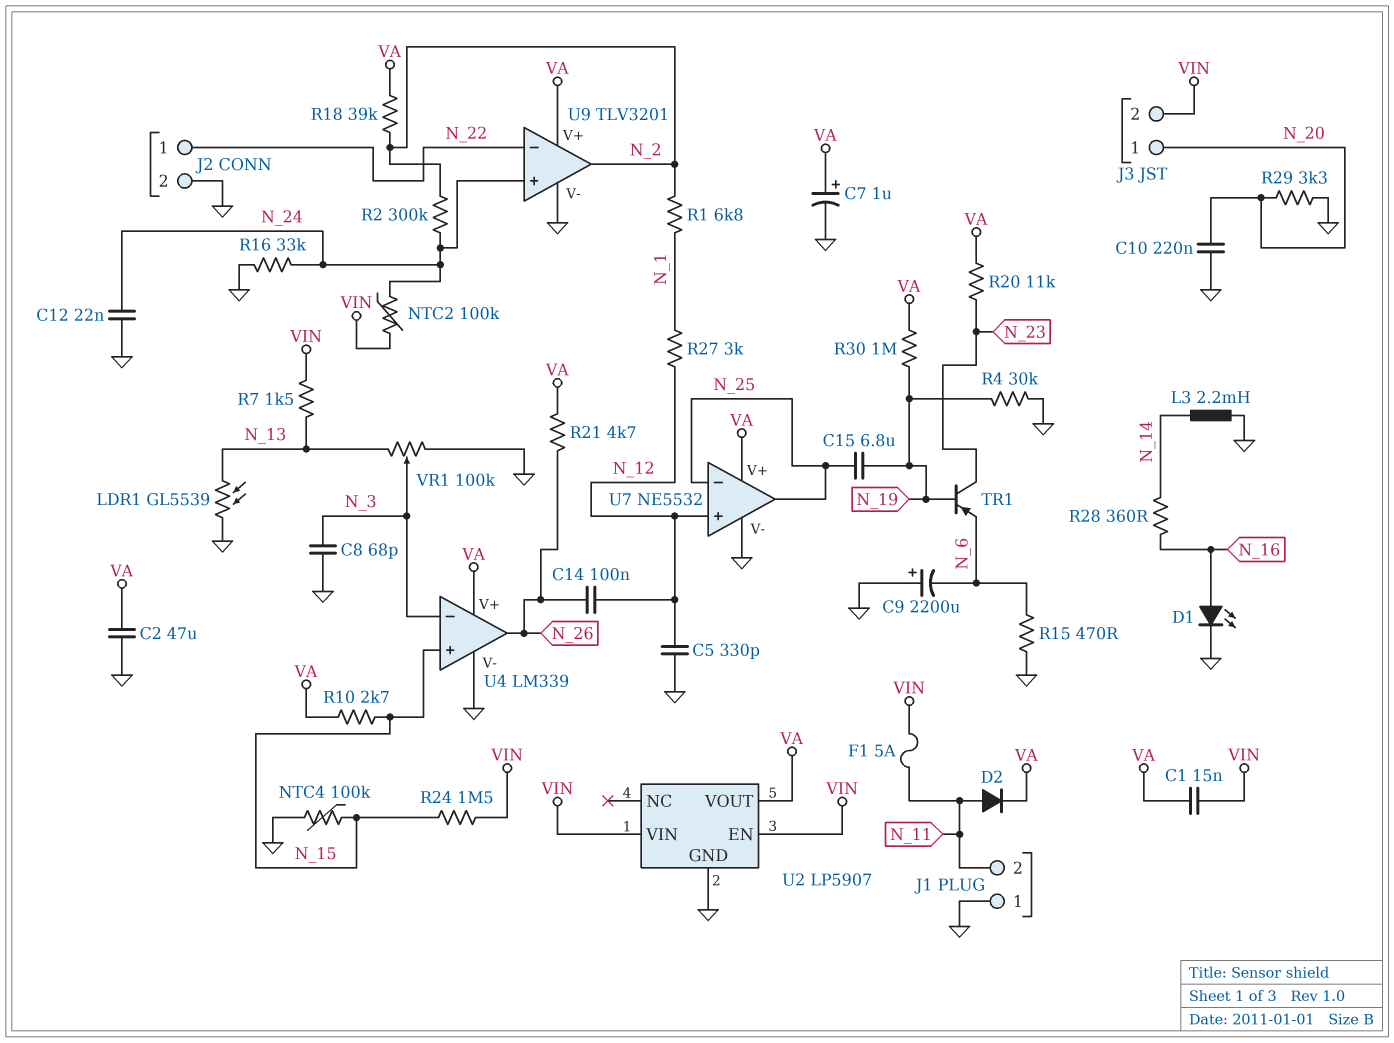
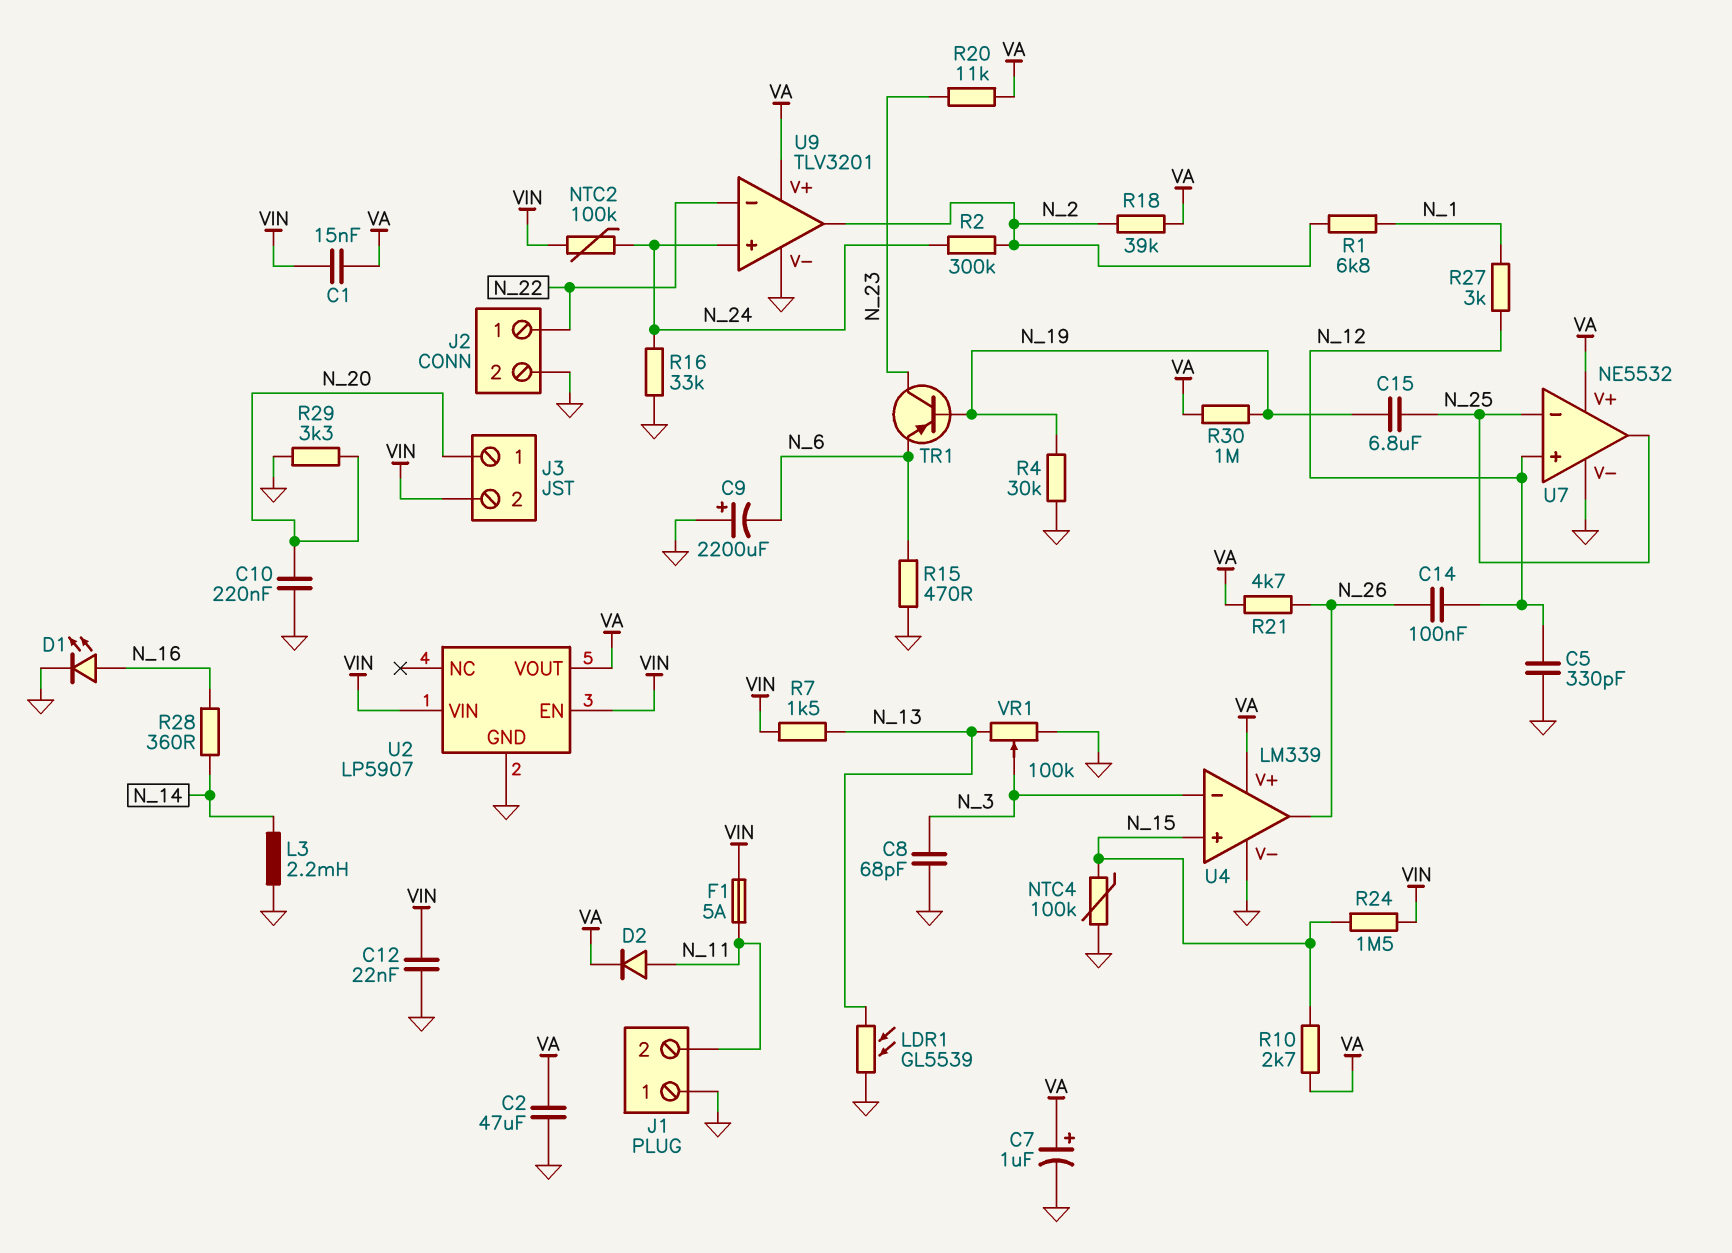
C12: 22nF (GND, N_24) -> 22nF (GND, VIN)

